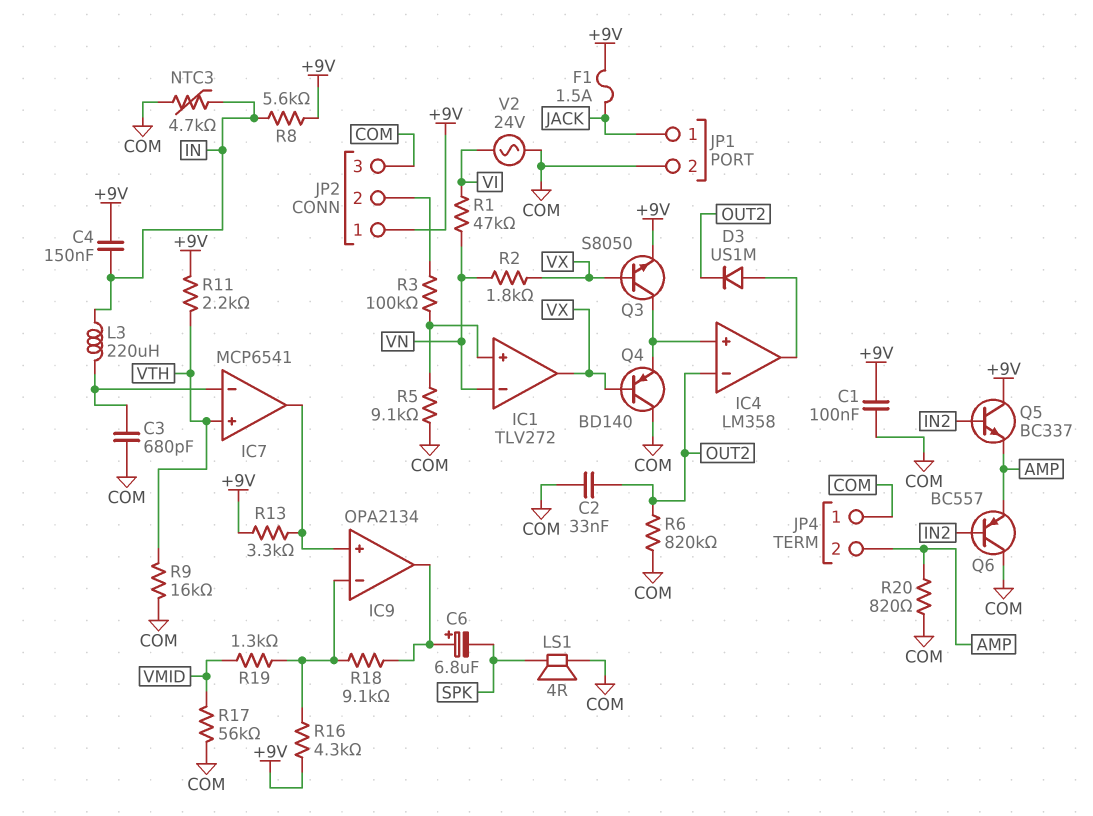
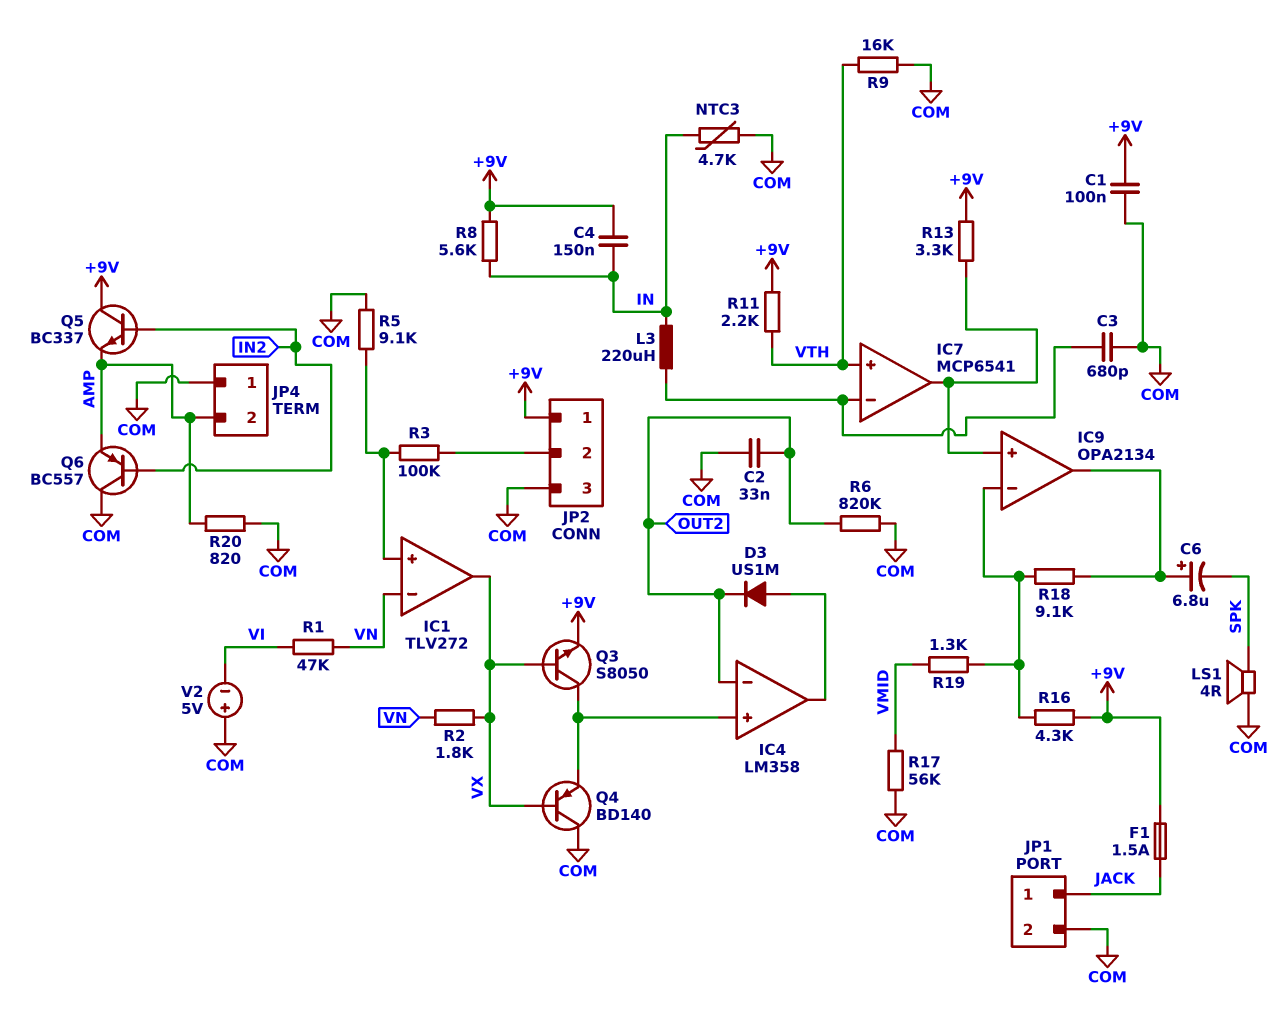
V2: AC 24V (COM, VI) -> 5V (plus COM, minus VI)

